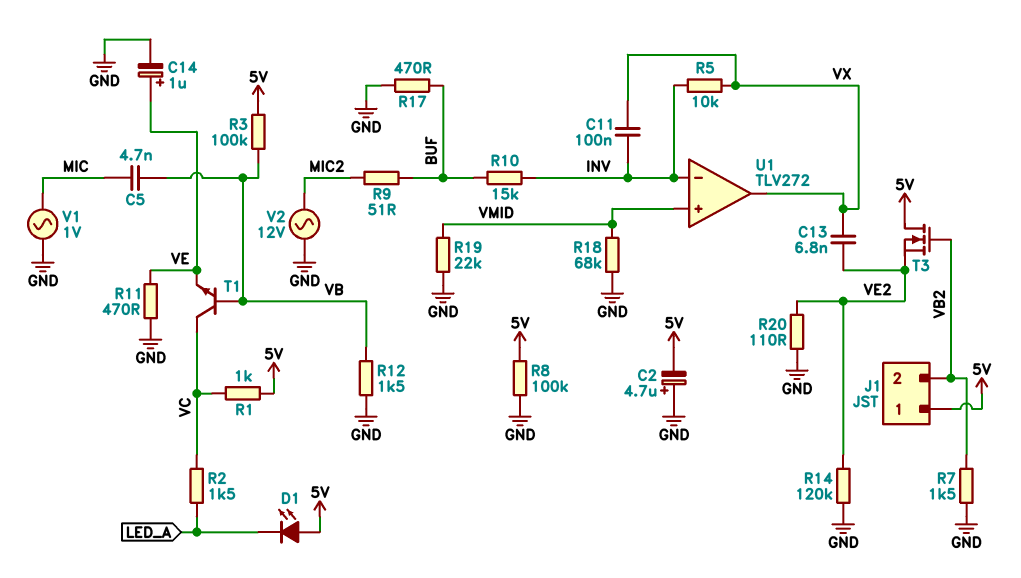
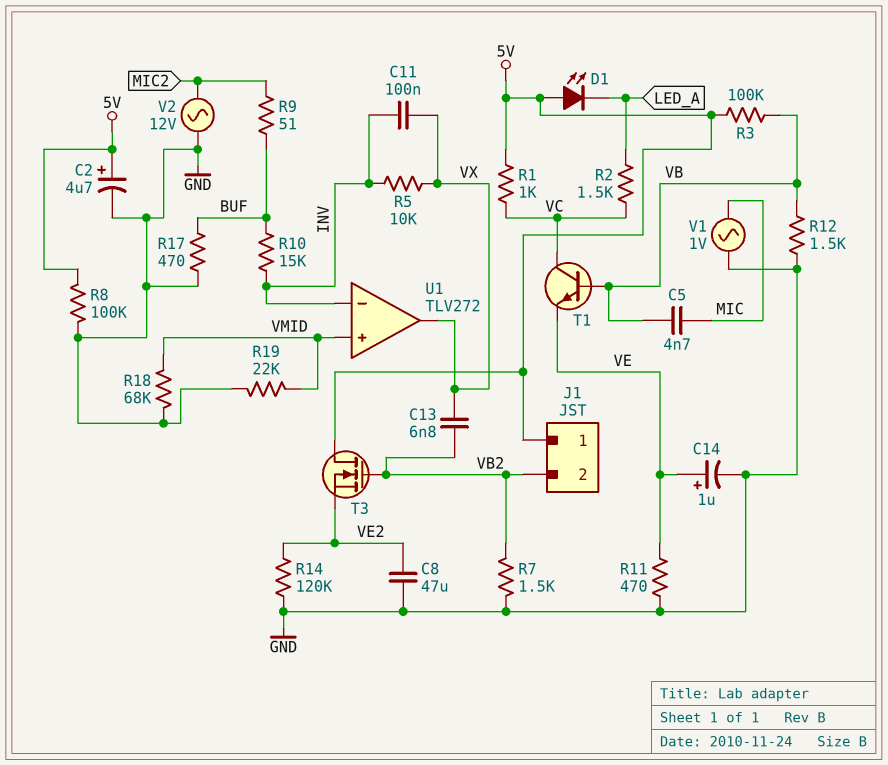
C2: 4.7uF (plus GND, minus 5V) -> 4.7uF (plus 5V, minus GND)
C8: none -> 47uF (GND, VE2)
C13: 6.8nF (VE2, VX) -> 6.8nF (VB2, VX)
R20: 110 (GND, VE2) -> none

